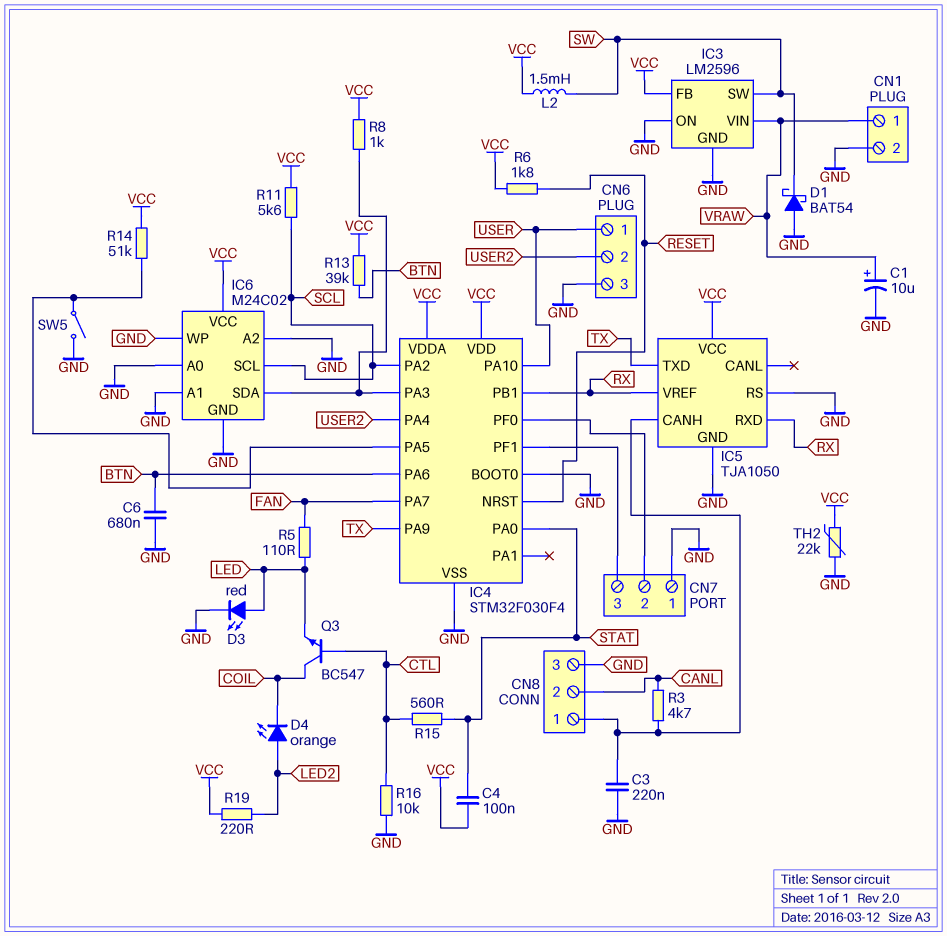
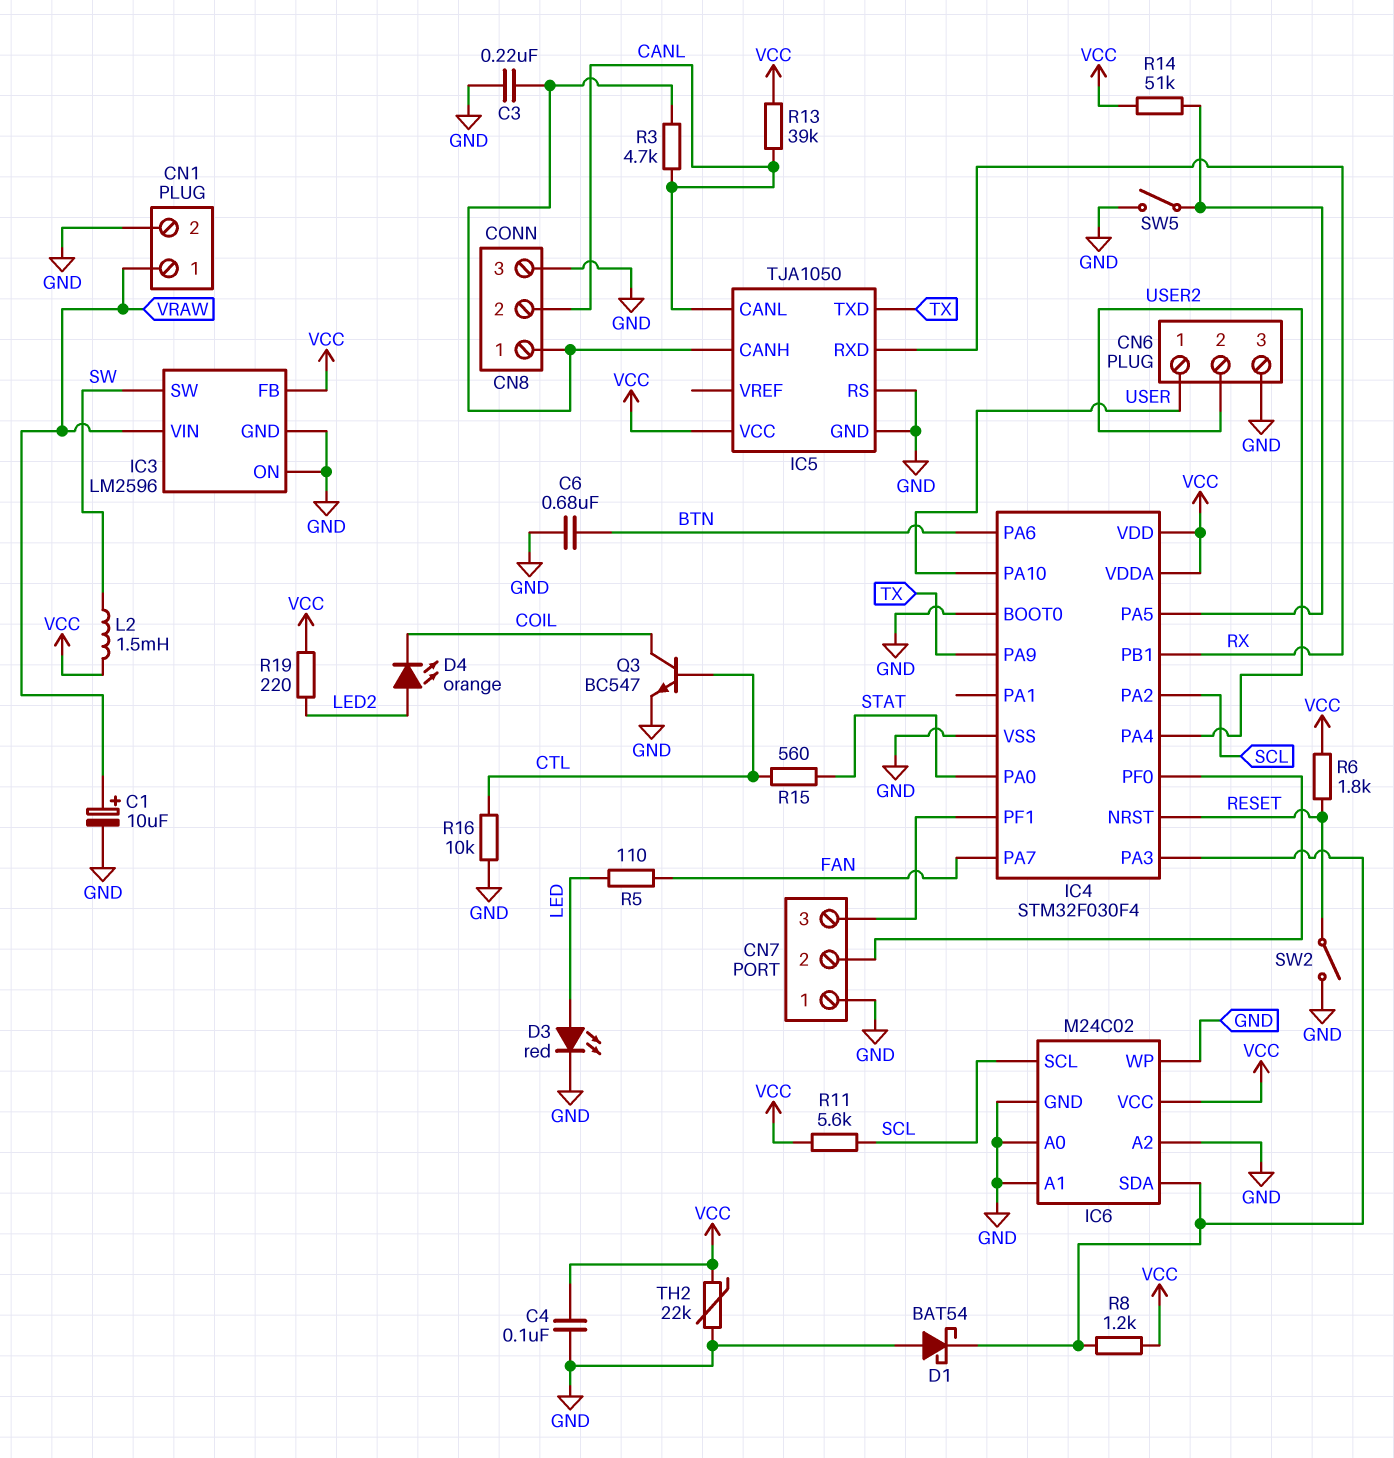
C4: 100nF (STAT, VCC) -> 100nF (GND, VCC)
D1: schottky BAT54 (A GND, K SW) -> schottky BAT54 (A GND, K IC4/PA3)
IC5 pin CANL: none -> CANL
IC5 pin VREF: RX -> none
Q3: NPN BC547 (B CTL, C COIL, E LED) -> NPN BC547 (B CTL, C COIL, E GND)
R8: 1k (IC4/PA3, VCC) -> 1.2k (IC4/PA3, VCC)
R13: 39k (BTN, VCC) -> 39k (CANL, VCC)
SW2: none -> switch (GND, RESET)

